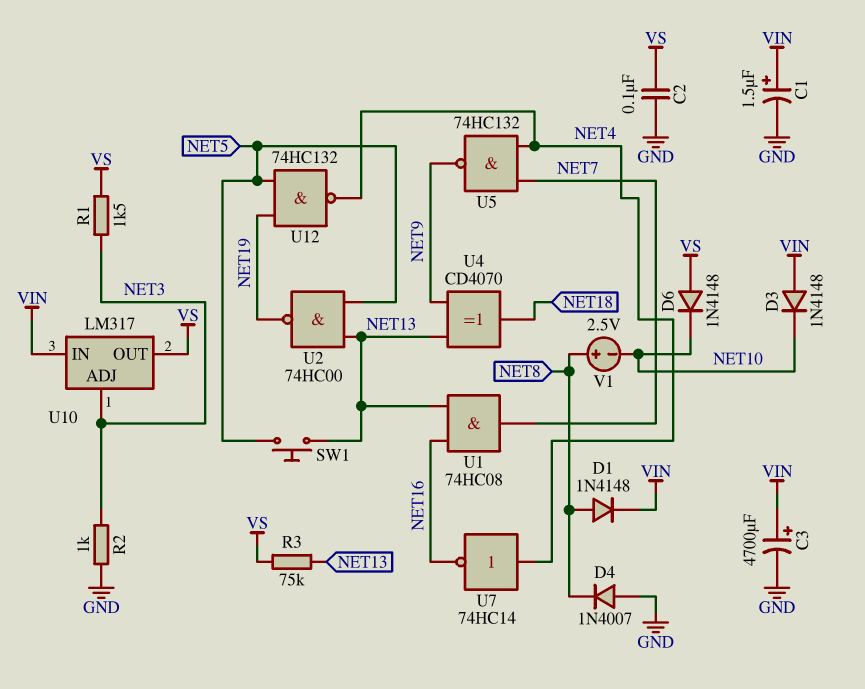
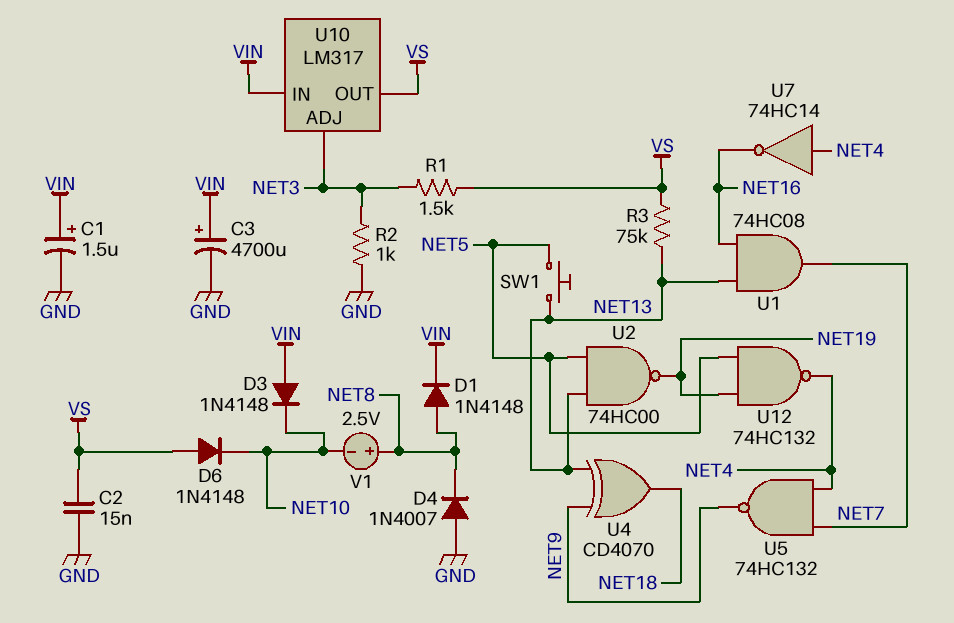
C2: 100nF (GND, VS) -> 15nF (GND, VS)

